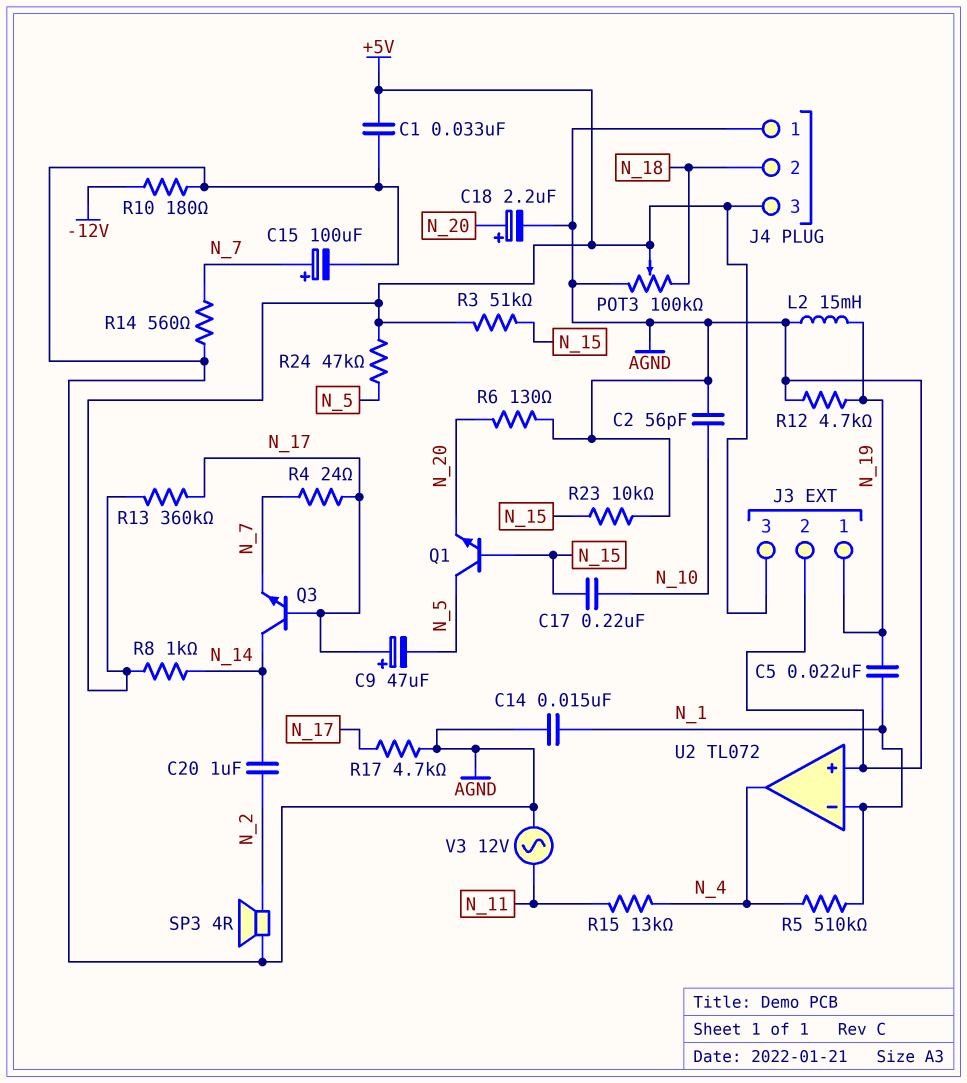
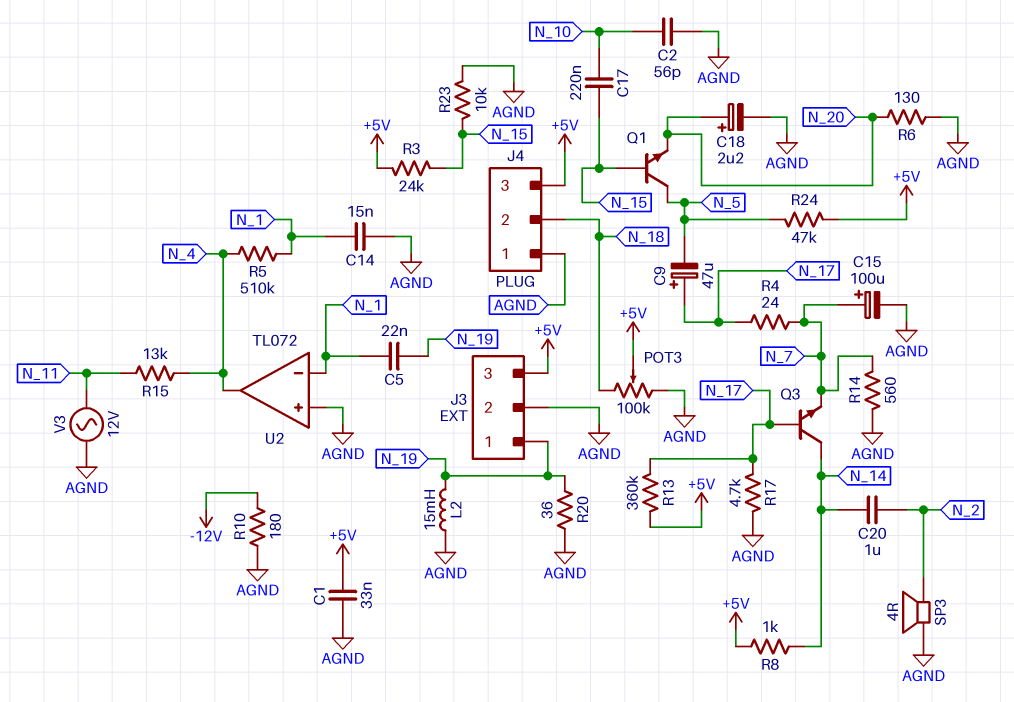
R3: 51k (+5V, N_15) -> 24k (+5V, N_15)
R12: 4.7k (AGND, N_19) -> none
R20: none -> 36 (AGND, N_19)

